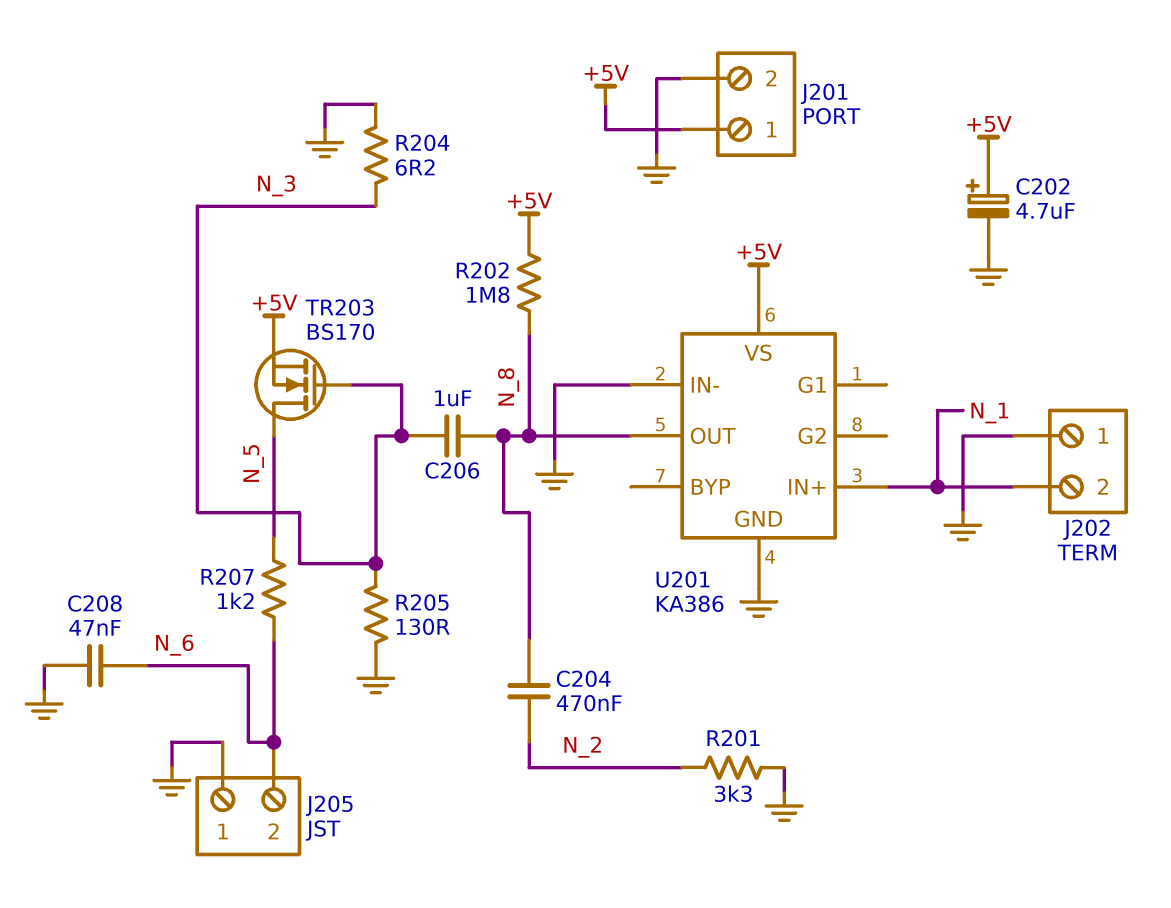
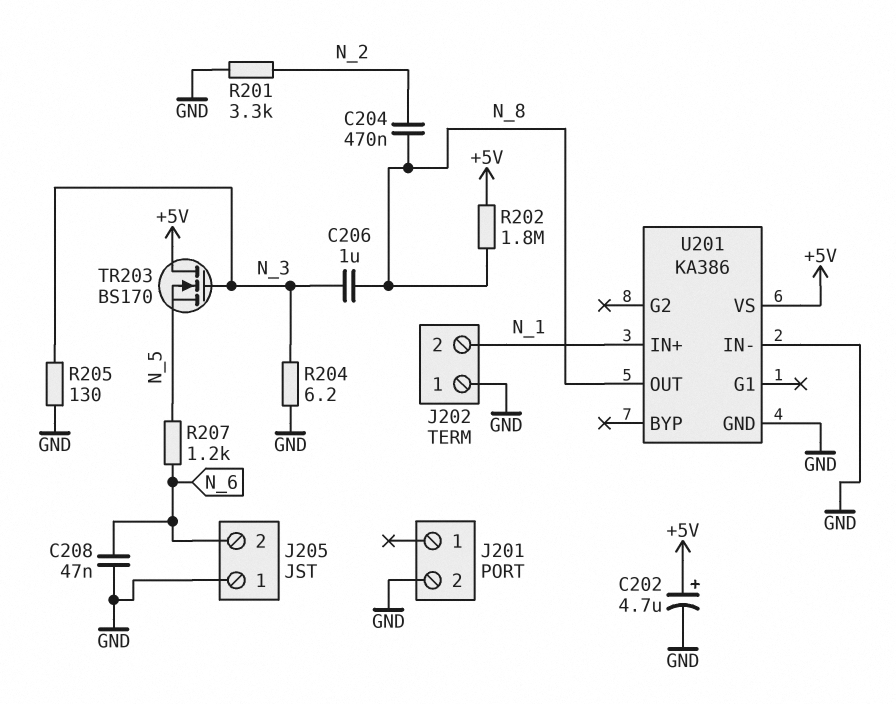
J201 pin 1: +5V -> none
TR203: NMOS BS170 (G N_3, D N_5, S +5V) -> NMOS BS170 (G N_3, D +5V, S N_5)

